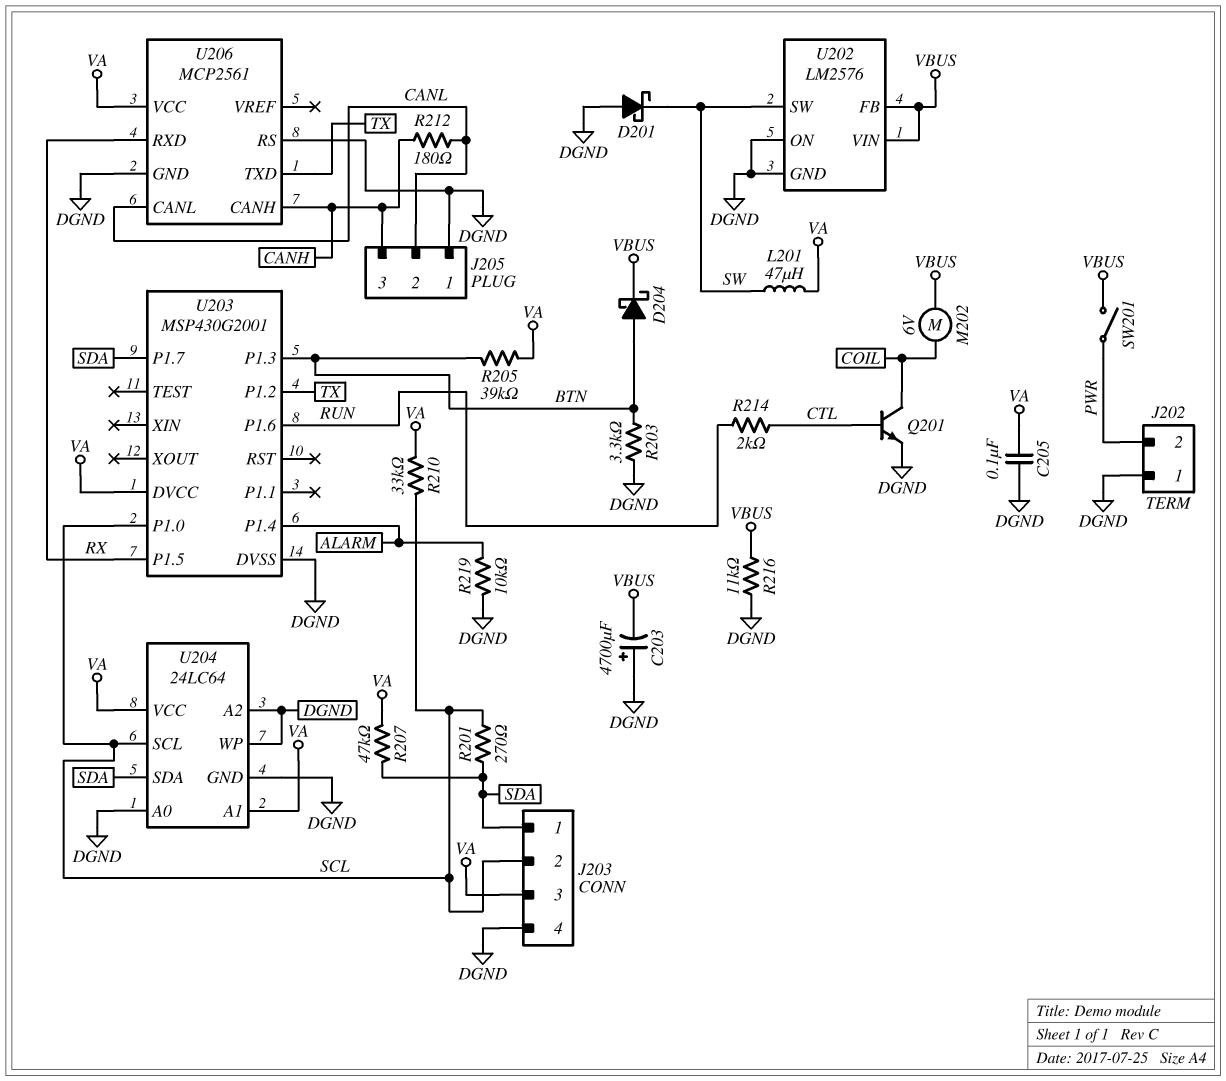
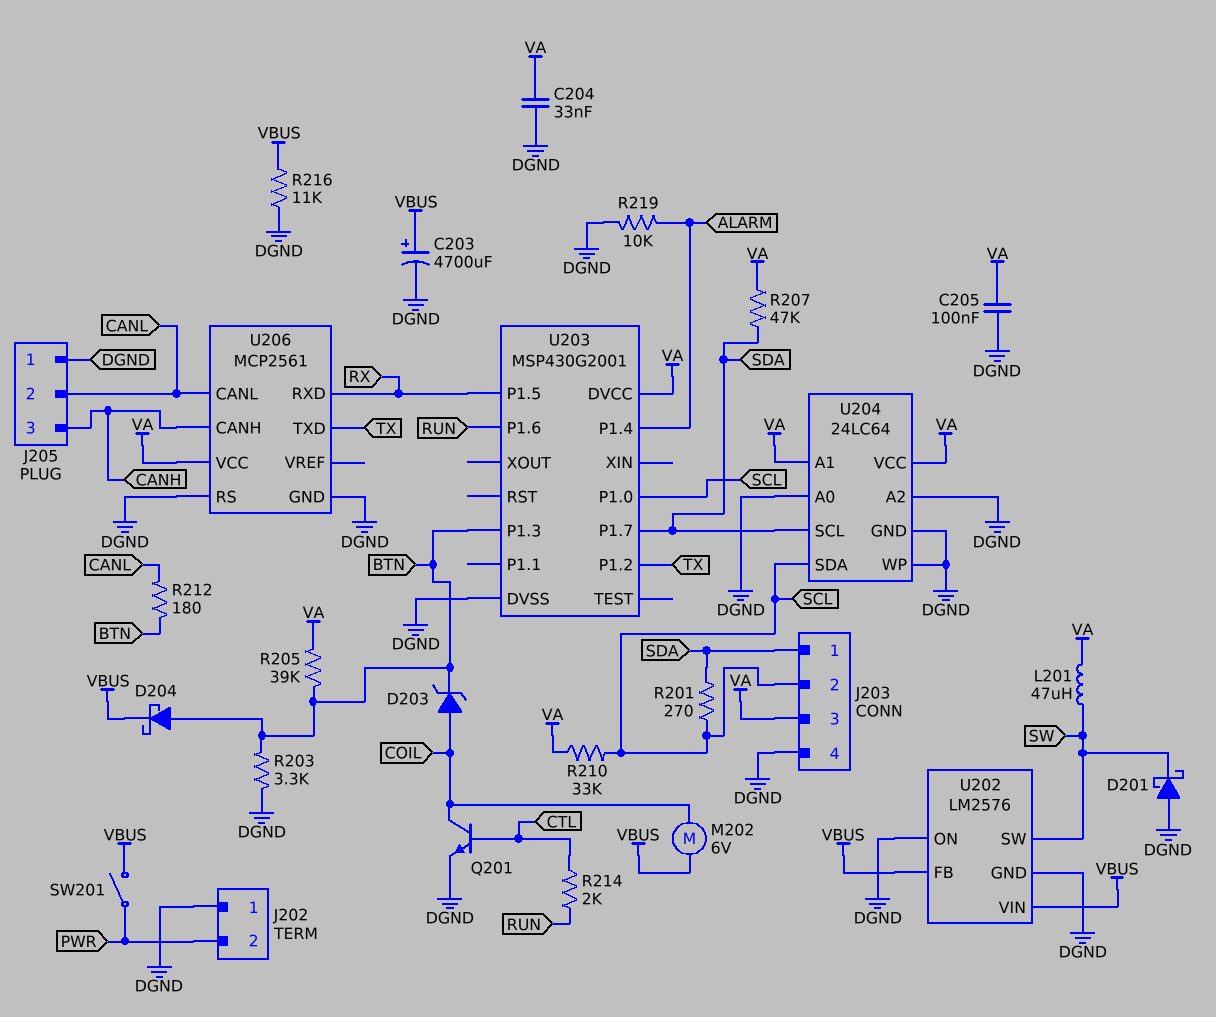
C203: 4700uF (plus DGND, minus VBUS) -> 4700uF (plus VBUS, minus DGND)
C204: none -> 33nF (DGND, VA)
D203: none -> zener (A COIL, K BTN)
R212: 180 (CANH, CANL) -> 180 (BTN, CANL)
U204 pin SCL: SCL -> SDA
U204 pin SDA: SDA -> SCL

